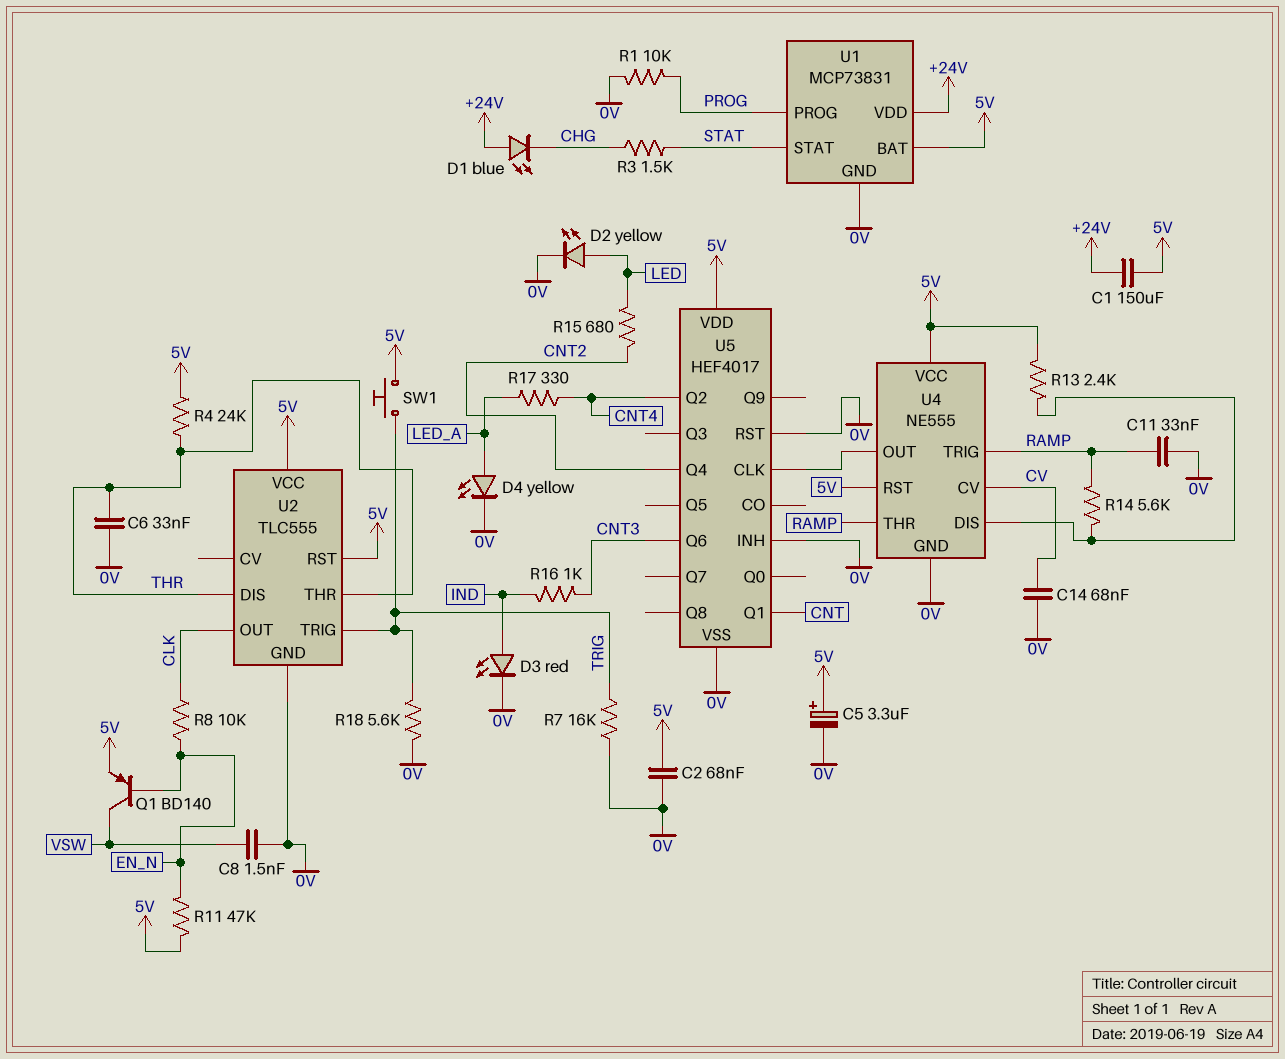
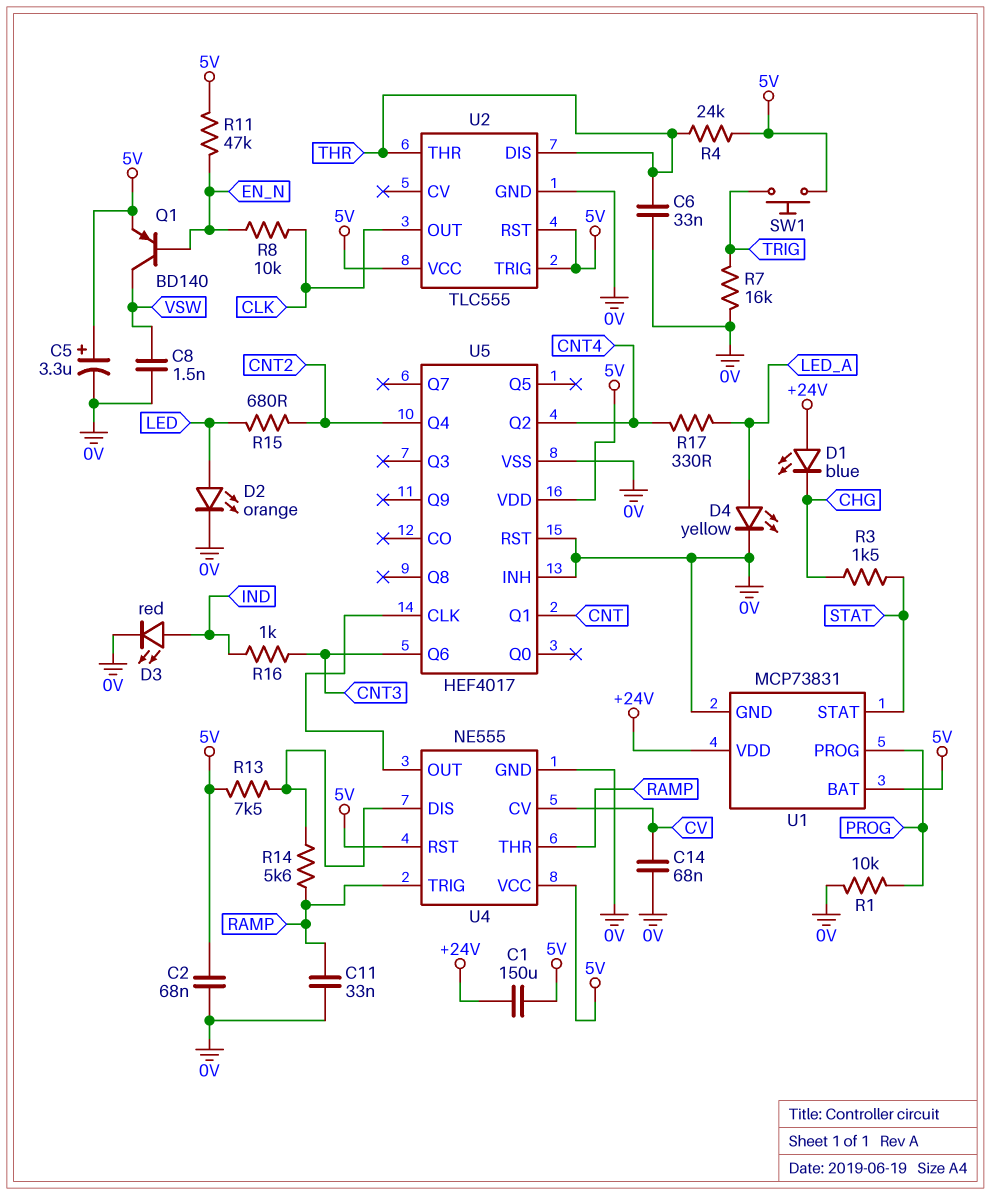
D2: LED yellow (A LED, K 0V) -> LED orange (A LED, K 0V)
R13: 2.4k (5V, U4/DIS) -> 7.5k (5V, U4/DIS)
R18: 5.6k (0V, TRIG) -> none
U2 pin TRIG: TRIG -> 5V

